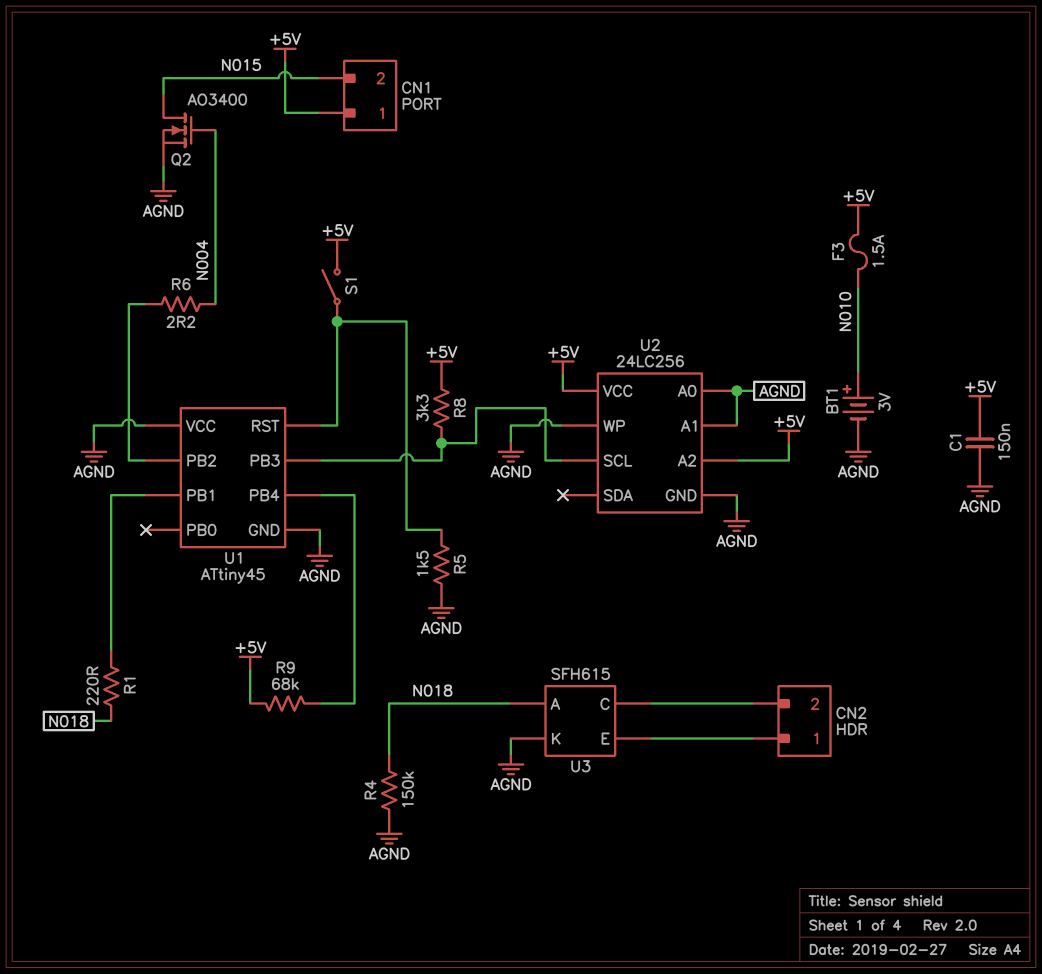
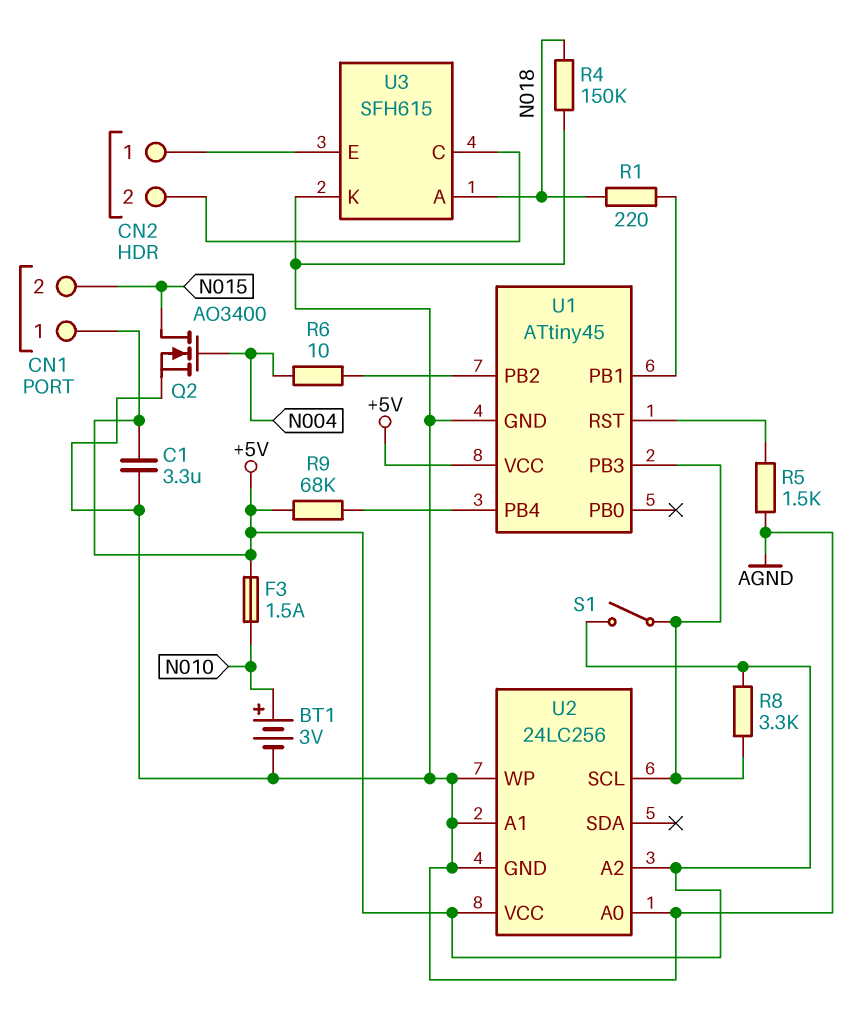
C1: 150nF (+5V, AGND) -> 3.3uF (+5V, AGND)
R6: 2.2 (N004, U1/PB2) -> 10 (N004, U1/PB2)
S1: switch (+5V, U1/RST) -> switch (+5V, U1/PB3)
U1 pin VCC: AGND -> +5V

